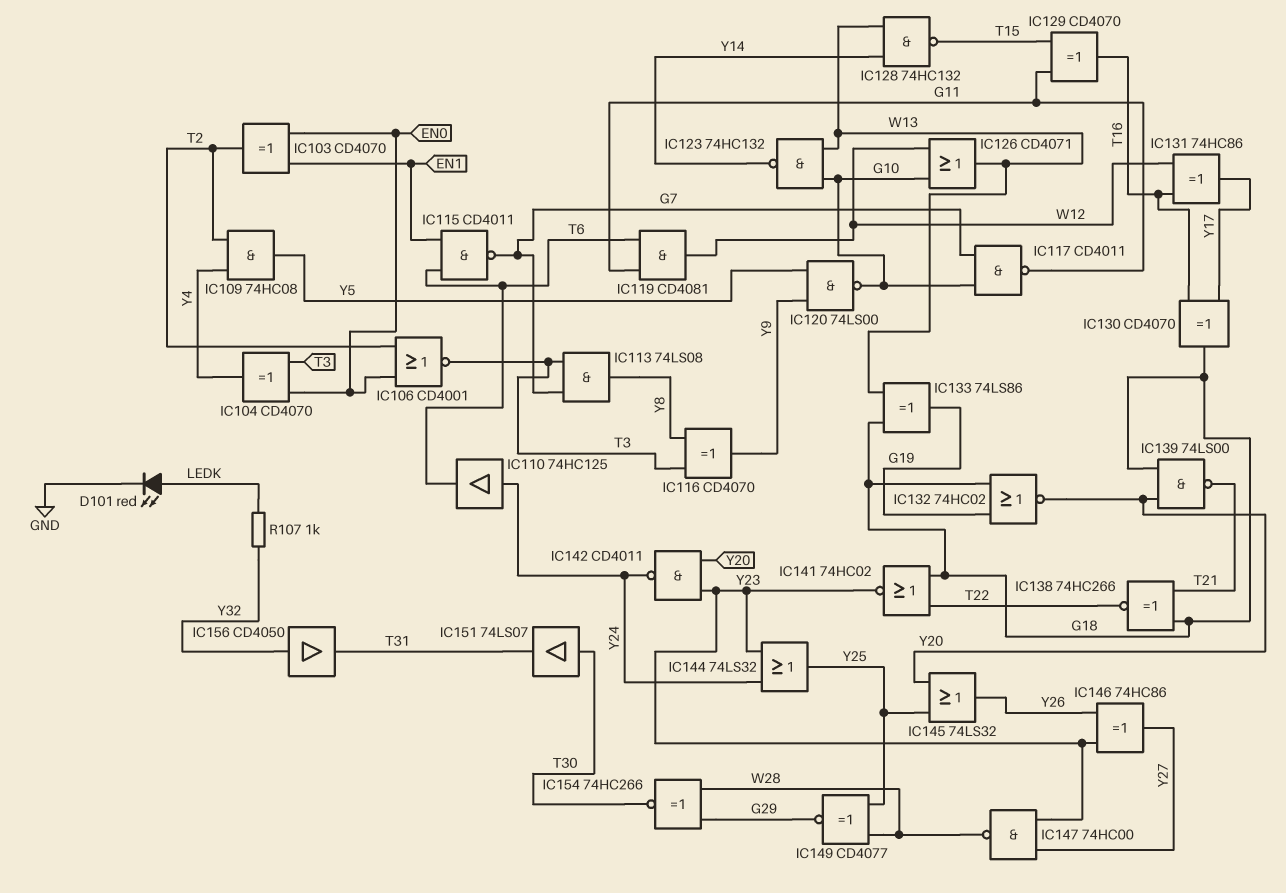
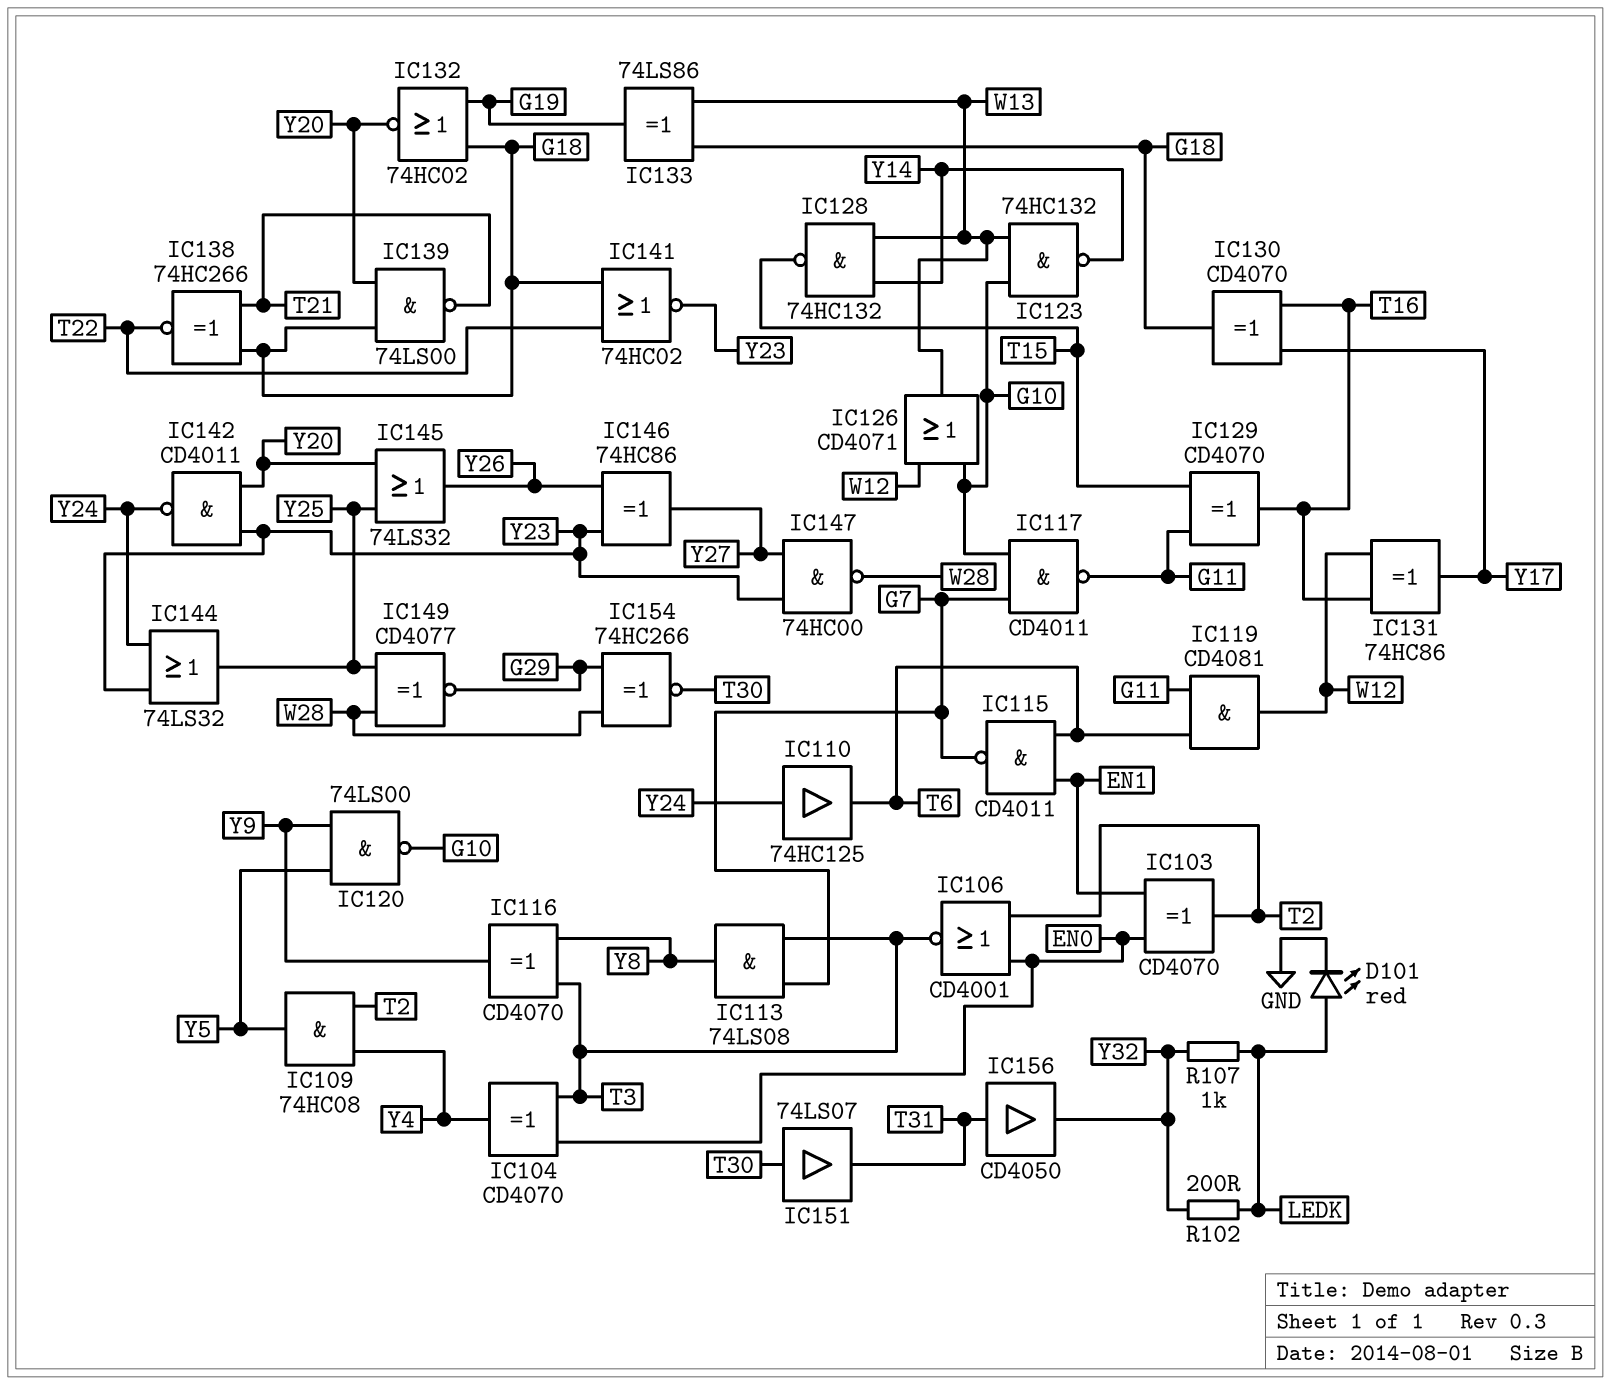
IC156: buffer CD4050 (in Y32, out T31) -> buffer CD4050 (in T31, out Y32)
R102: none -> 200 (LEDK, Y32)

